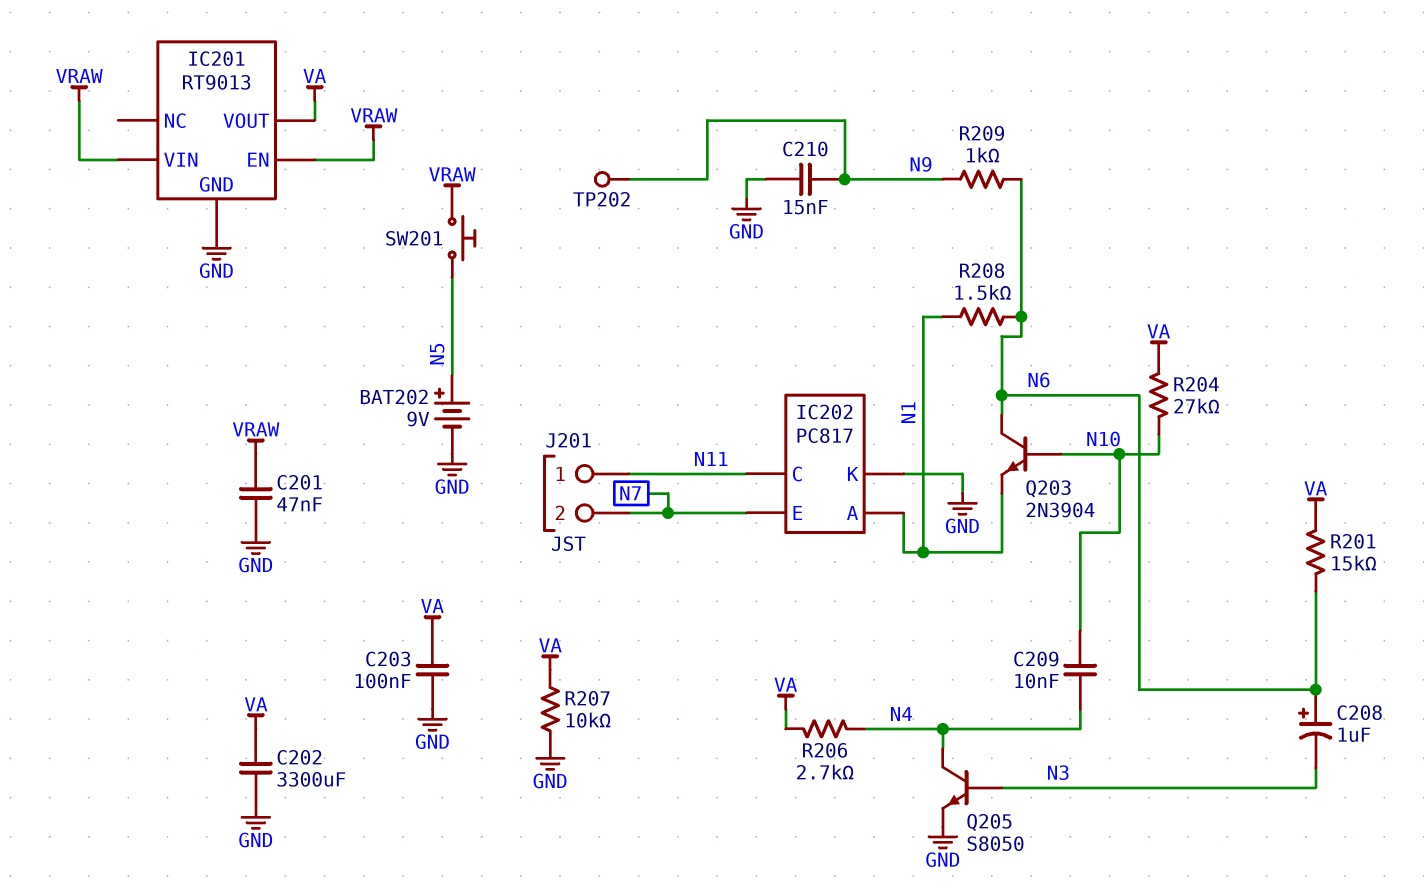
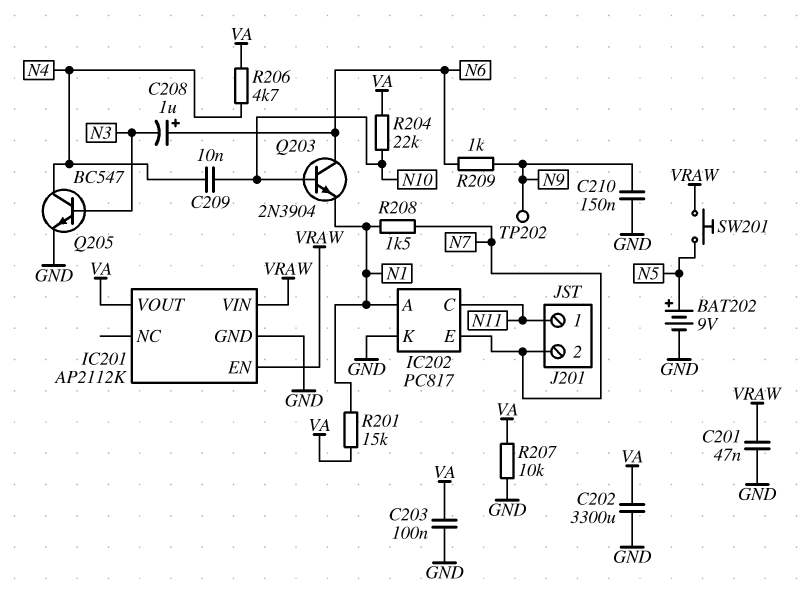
C210: 15nF (GND, N9) -> 150nF (GND, N9)
IC201: RT9013 -> AP2112K
Q205: NPN S8050 (B N3, C N4, E GND) -> NPN BC547 (B N3, C N4, E GND)
R201: 15k (N6, VA) -> 15k (N1, VA)
R204: 27k (N10, VA) -> 22k (N10, VA)
R206: 2.7k (N4, VA) -> 4.7k (N4, VA)
R208: 1.5k (N1, N6) -> 1.5k (N1, N7)

